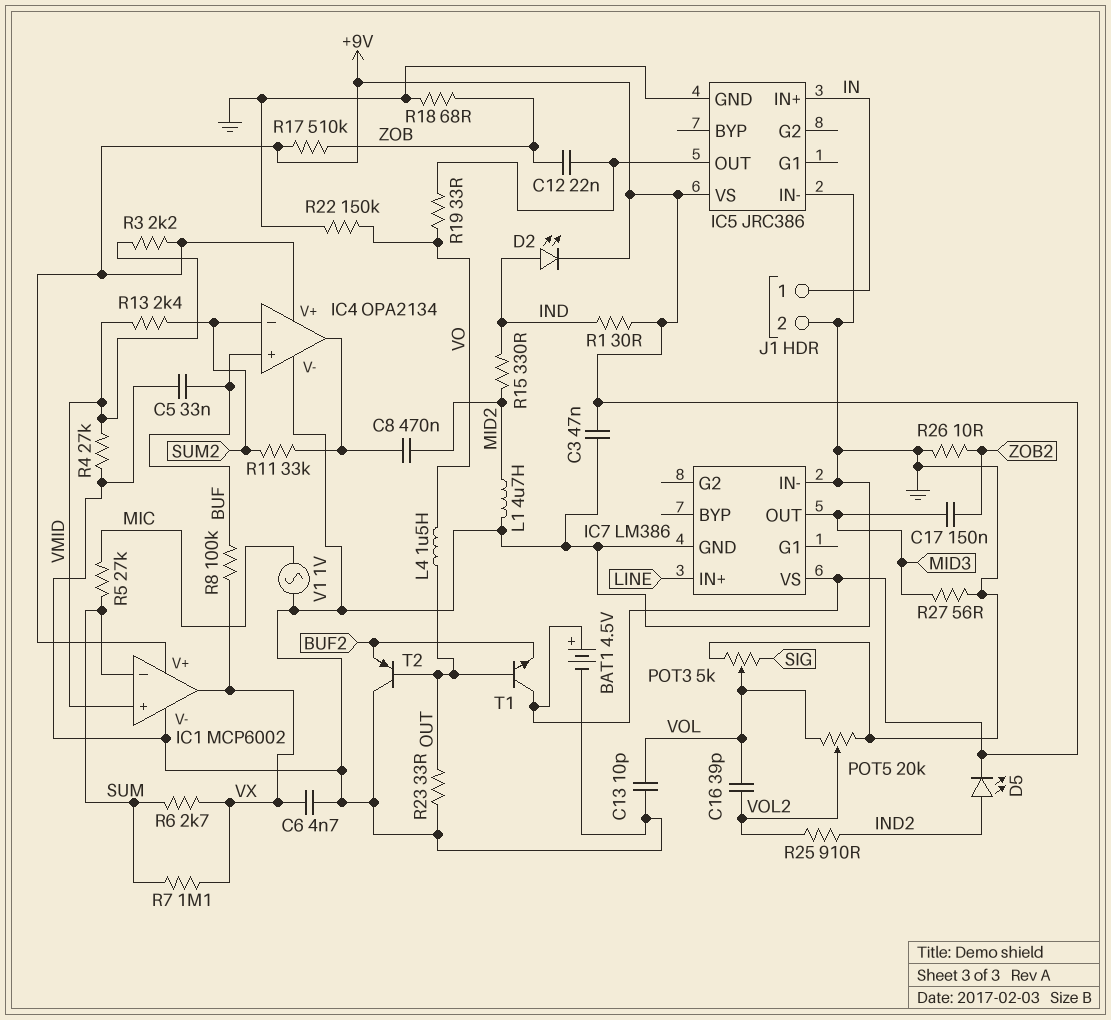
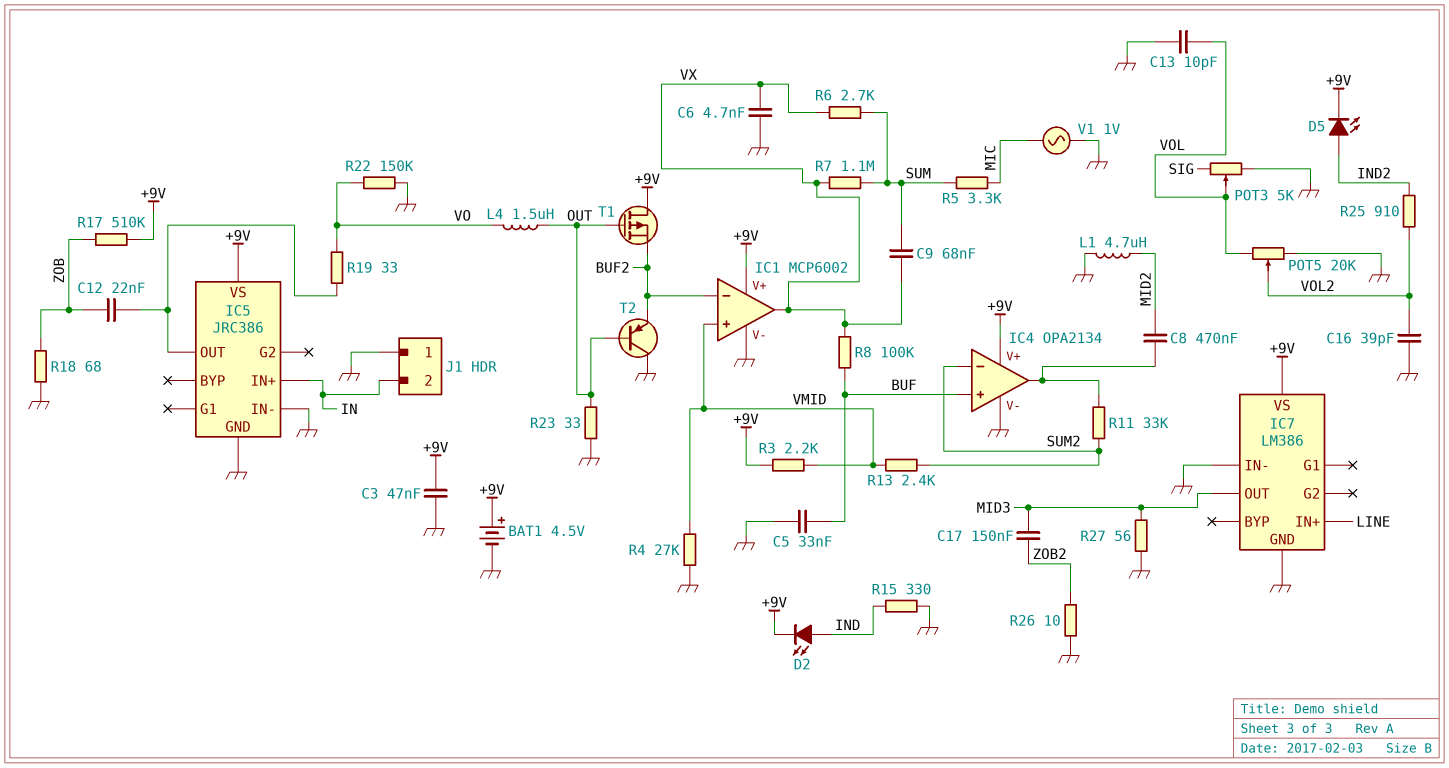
C9: none -> 68nF (SUM, VX)
C16: 39pF (VOL, VOL2) -> 39pF (GND, VOL2)
IC1 pin in-: SUM -> BUF2
J1 pin 1: IN -> GND
J1 pin 2: GND -> IN
R1: 30 (+9V, IND) -> none
R5: 27k (MIC, SUM) -> 3.3k (MIC, SUM)
R15: 330 (IND, MID2) -> 330 (GND, IND)
T1: NPN (B OUT, C +9V, E BUF2) -> PMOS (G OUT, D +9V, S BUF2)

